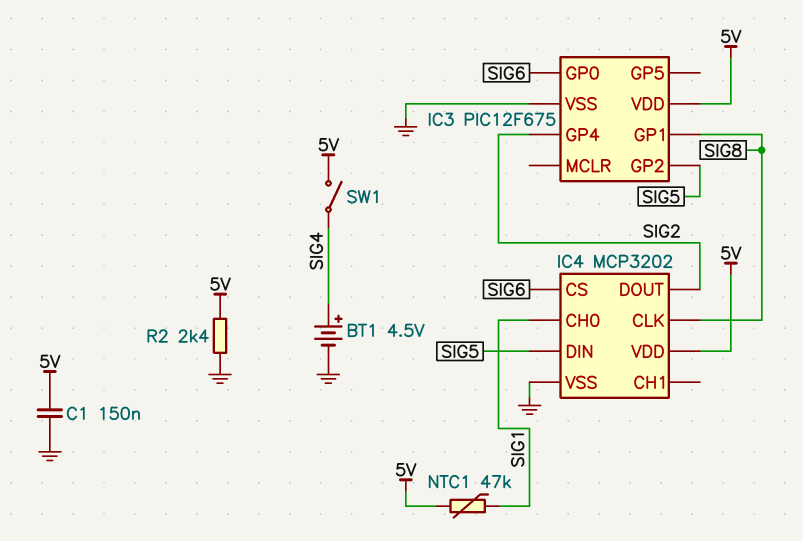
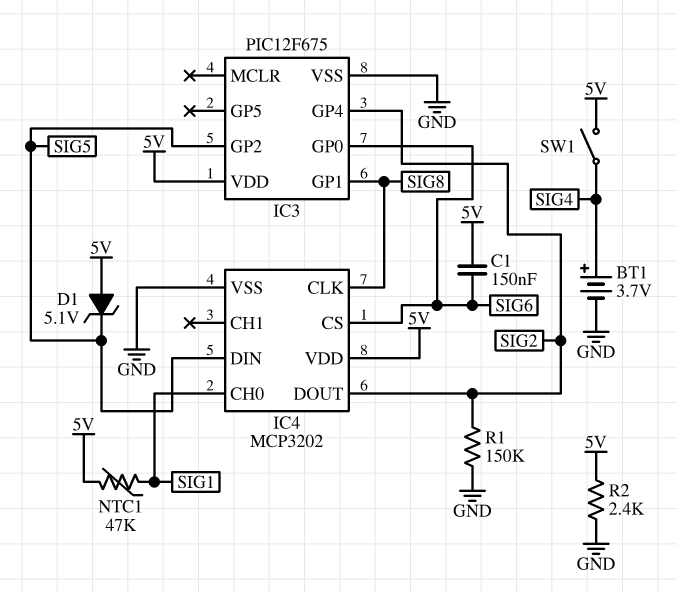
BT1: 4.5V (plus SIG4, minus GND) -> 3.7V (plus SIG4, minus GND)
C1: 150nF (5V, GND) -> 150nF (5V, SIG6)
D1: none -> zener 5.1V (A 5V, K SIG5)
R1: none -> 150k (GND, SIG2)

